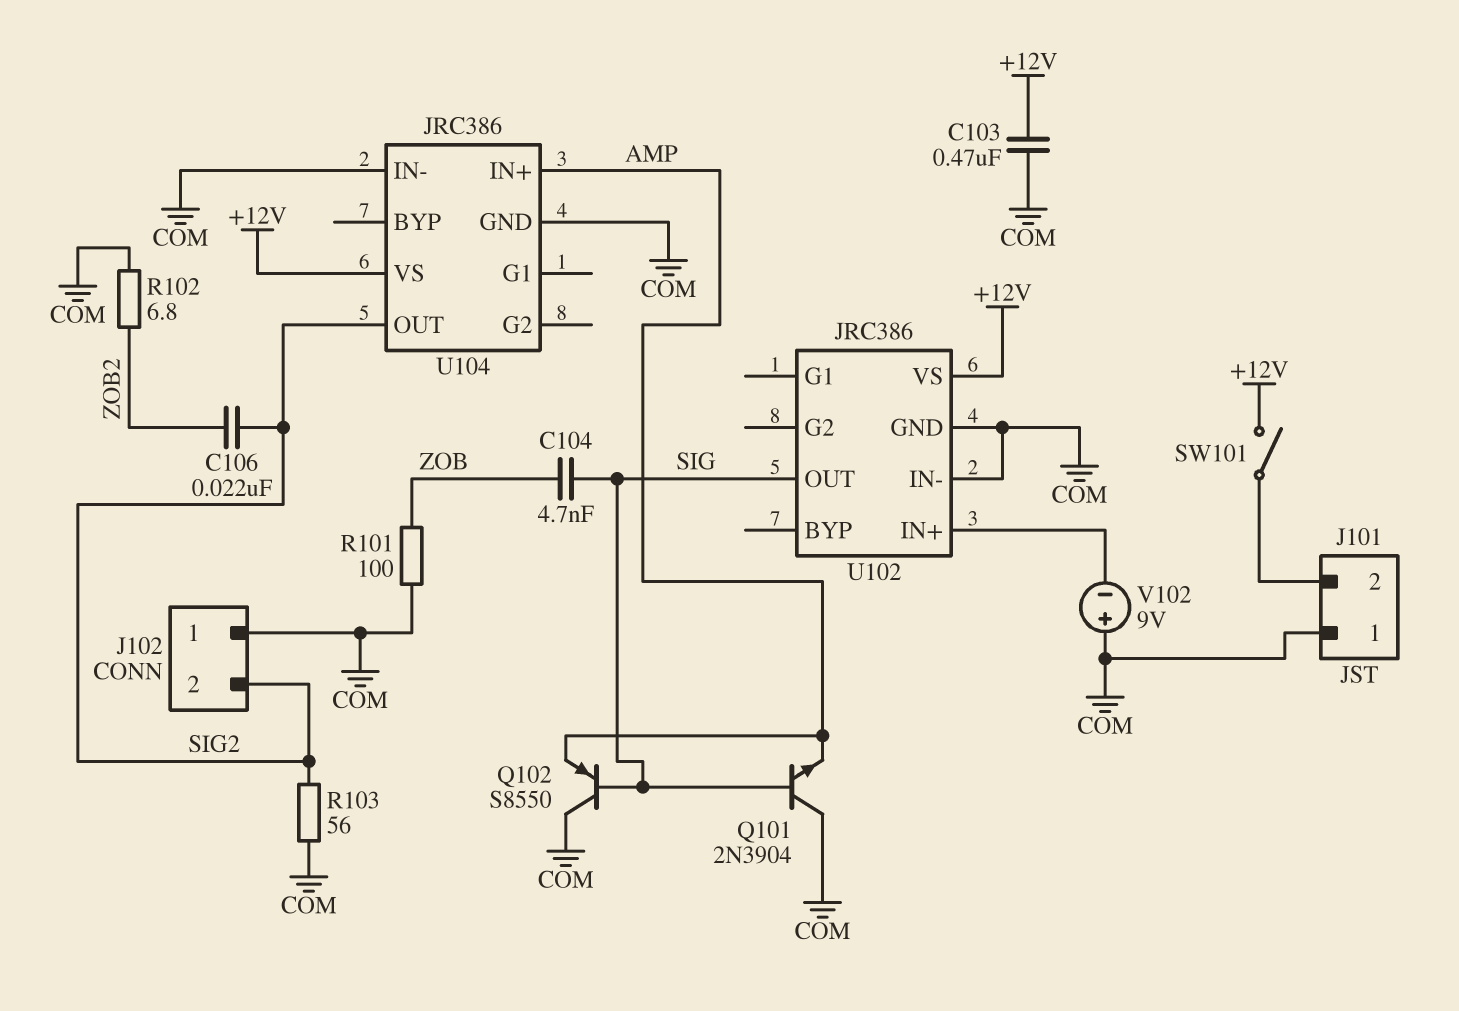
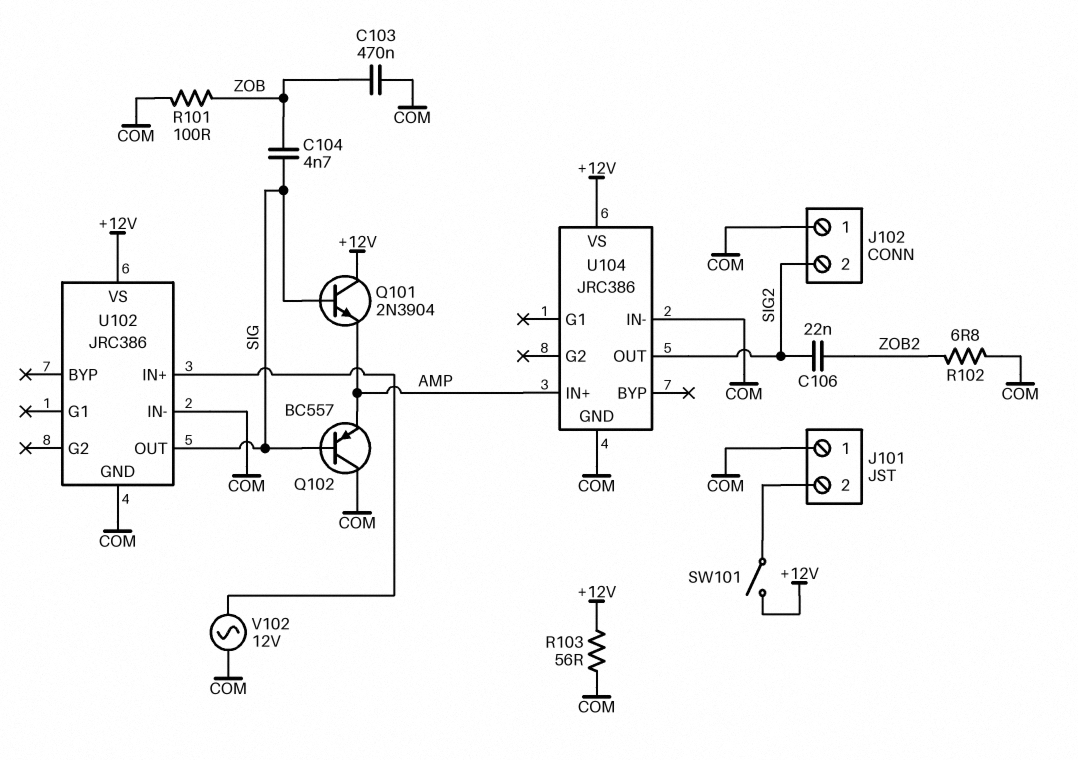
C103: 470nF (+12V, COM) -> 470nF (COM, ZOB)
Q101: NPN 2N3904 (B SIG, C COM, E AMP) -> NPN 2N3904 (B SIG, C +12V, E AMP)
Q102: PNP S8550 (B SIG, C COM, E AMP) -> PNP BC557 (B SIG, C COM, E AMP)
R103: 56 (COM, SIG2) -> 56 (+12V, COM)
V102: 9V (plus COM, minus U102/IN+) -> AC 12V (COM, U102/IN+)

